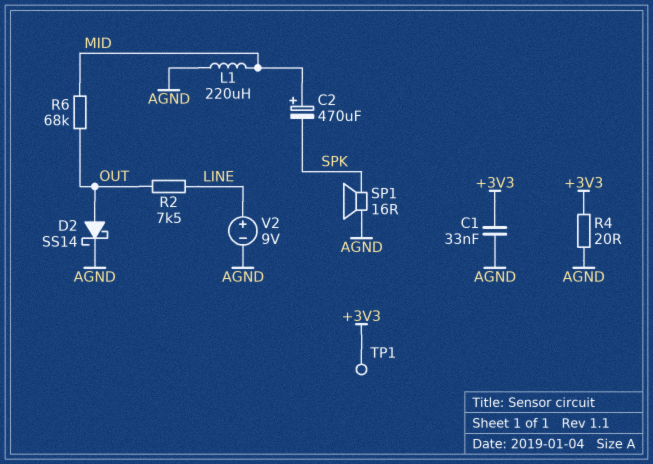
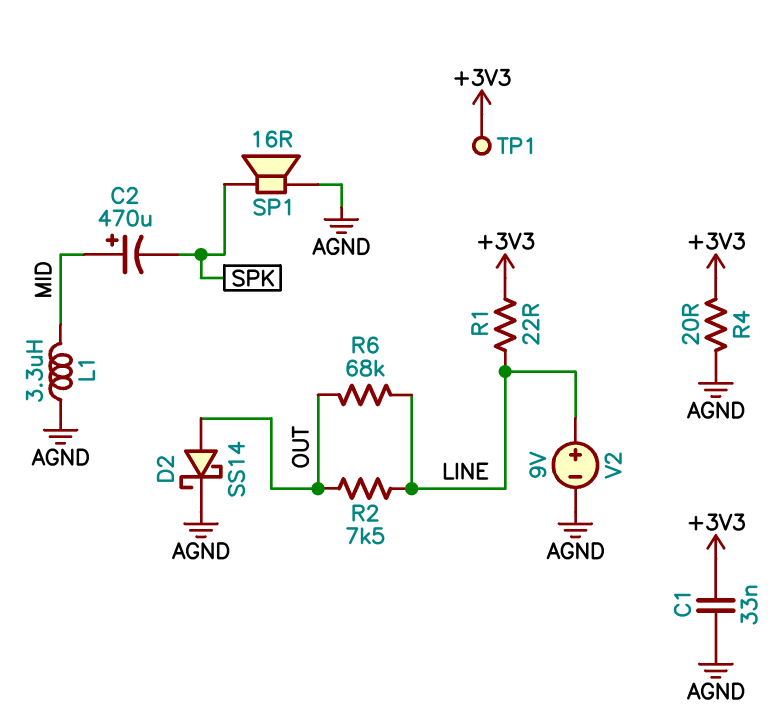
L1: 220uH (AGND, MID) -> 3.3uH (AGND, MID)
R1: none -> 22 (+3V3, LINE)
R6: 68k (MID, OUT) -> 68k (LINE, OUT)

